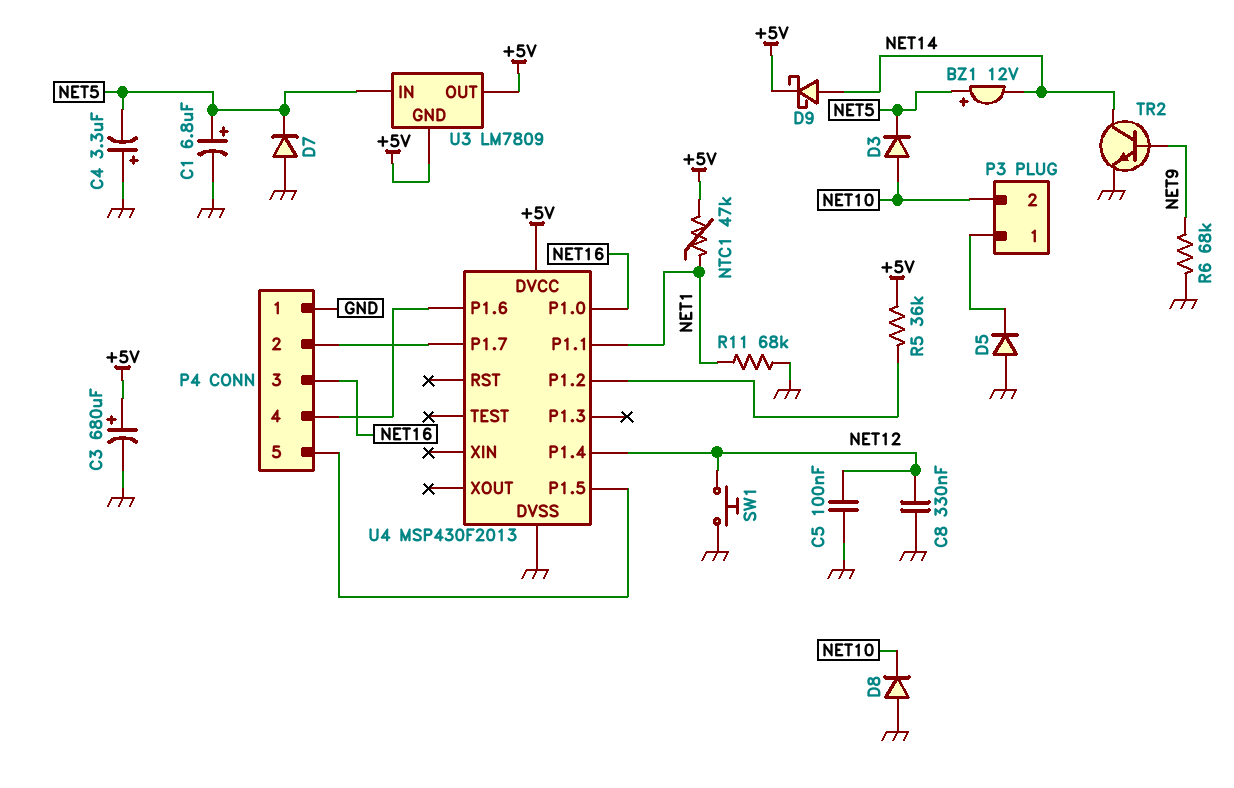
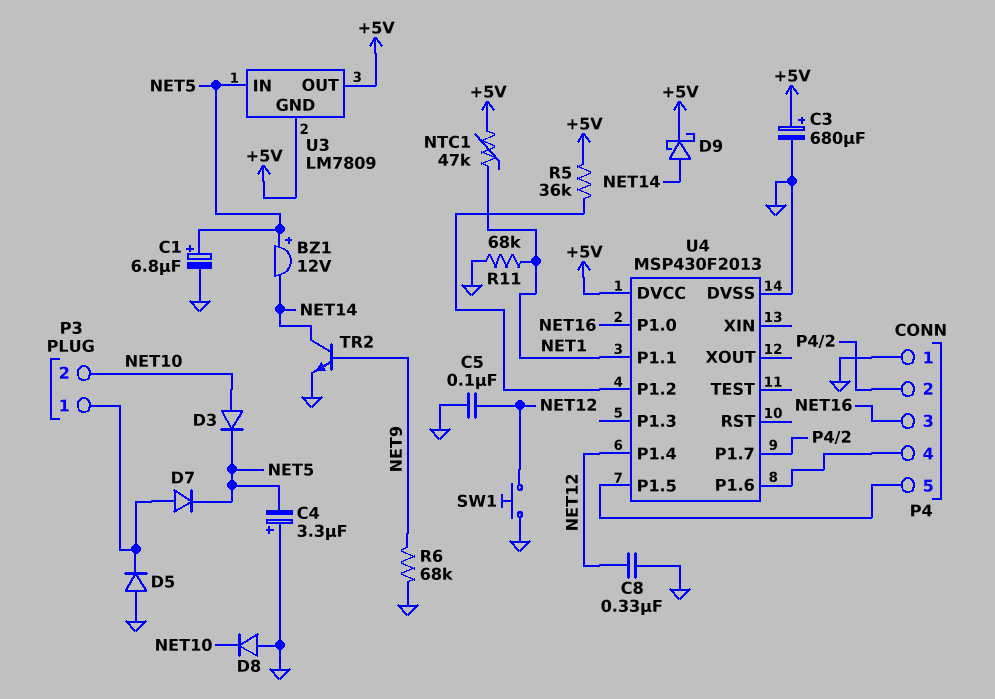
D7: diode (A GND, K NET5) -> diode (A P3/1, K NET5)

